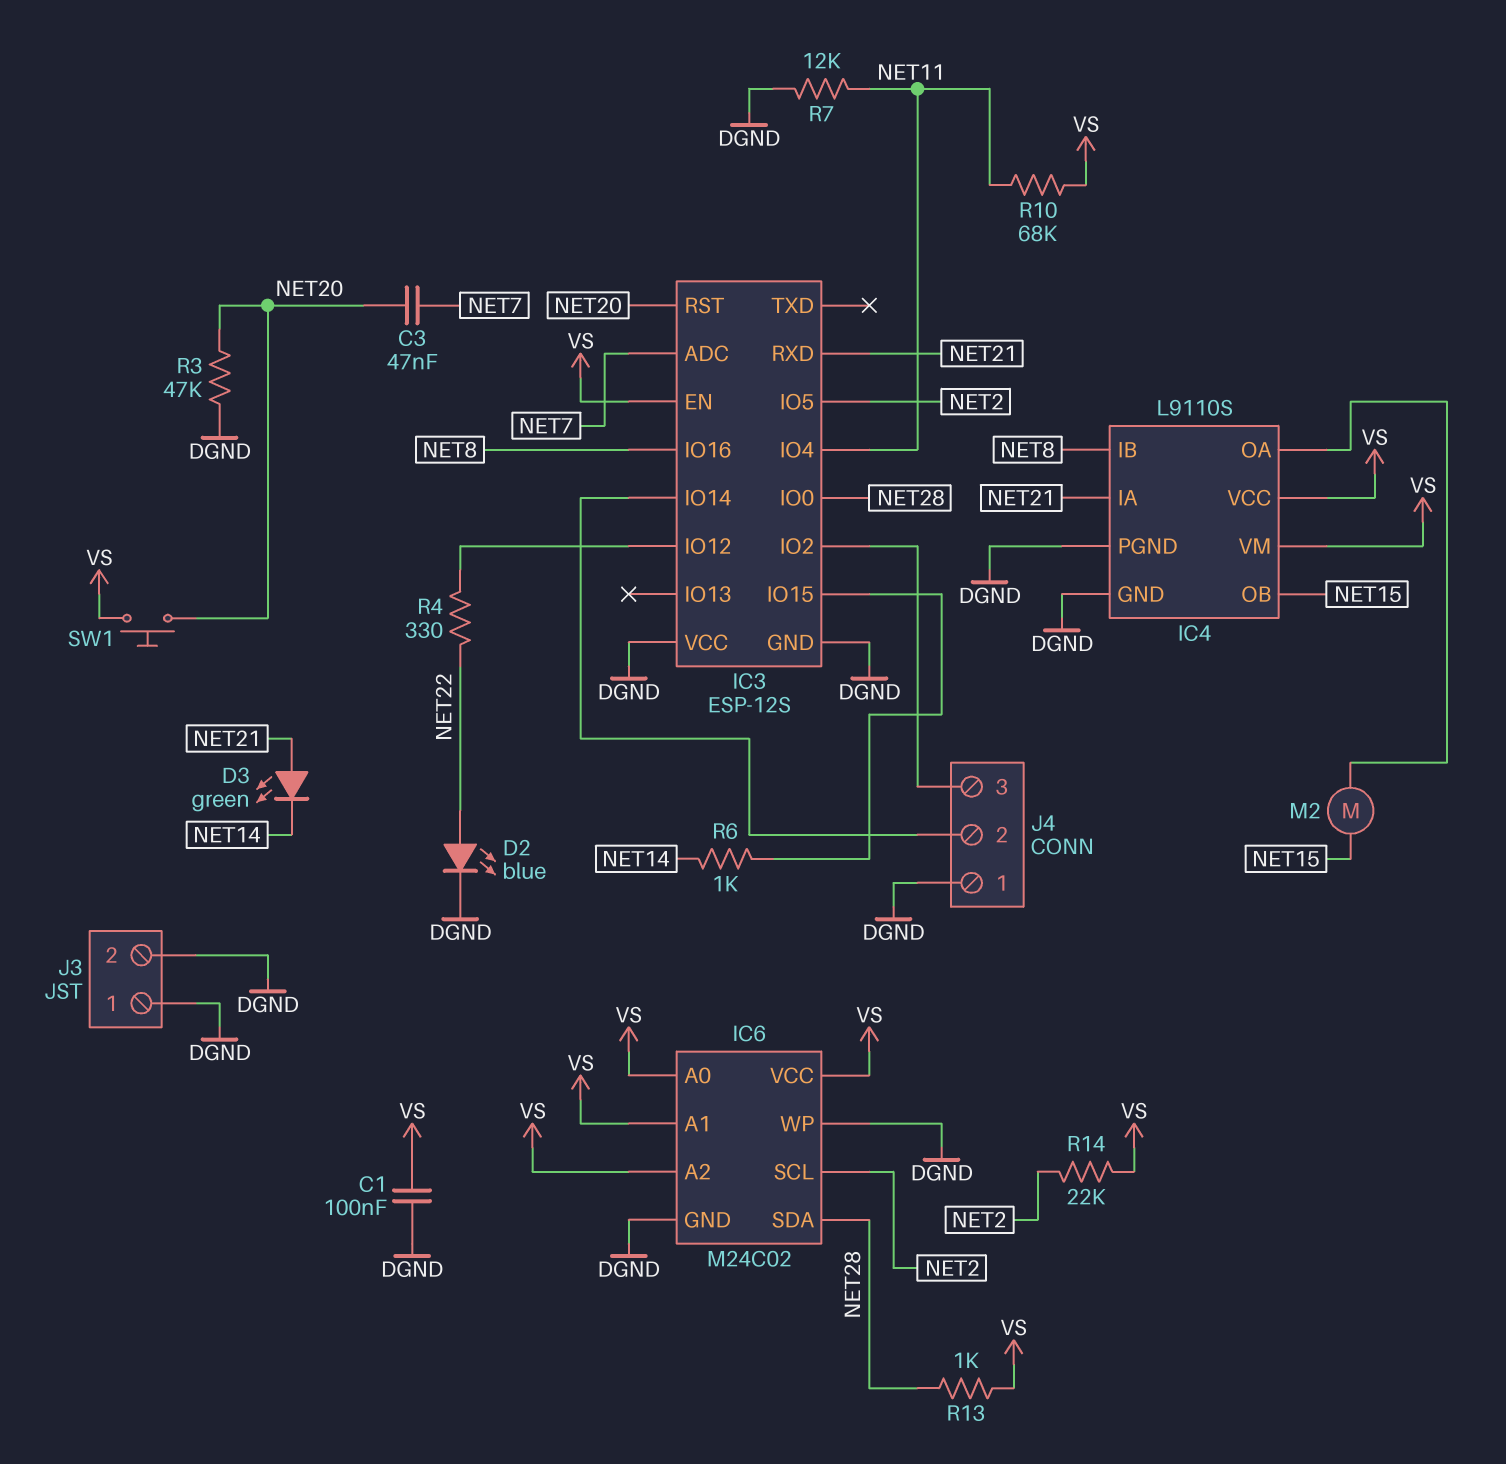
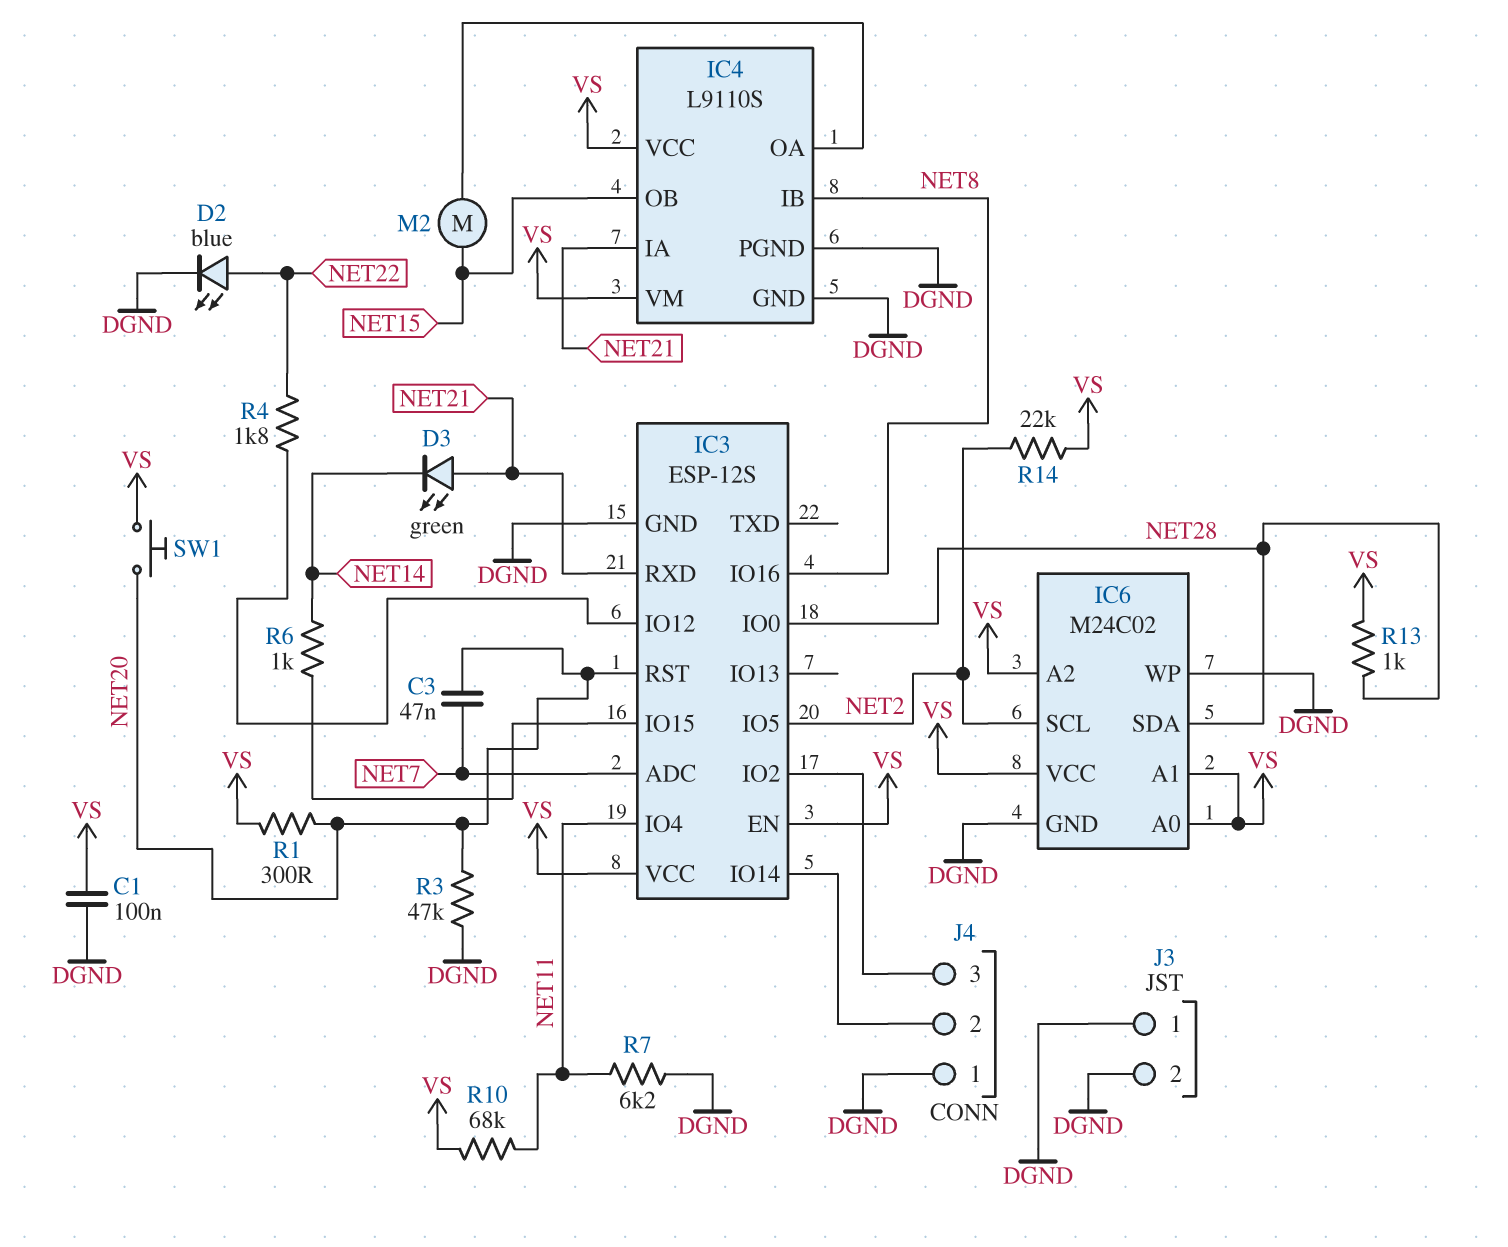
IC3 pin VCC: DGND -> VS
R1: none -> 300 (NET20, VS)
R4: 330 (IC3/IO12, NET22) -> 1.8k (IC3/IO12, NET22)
R7: 12k (DGND, NET11) -> 6.2k (DGND, NET11)

